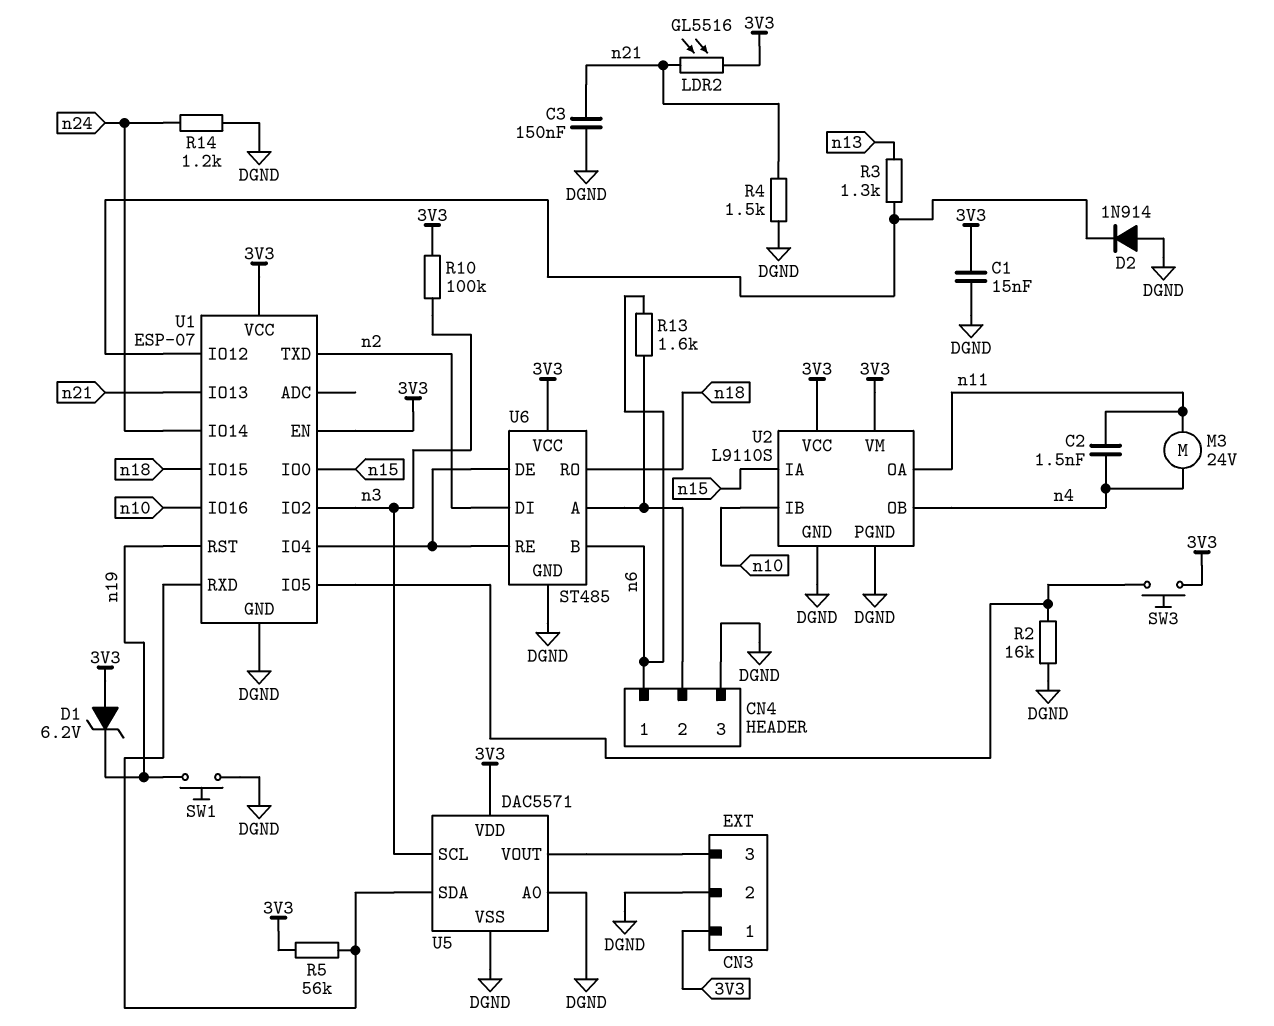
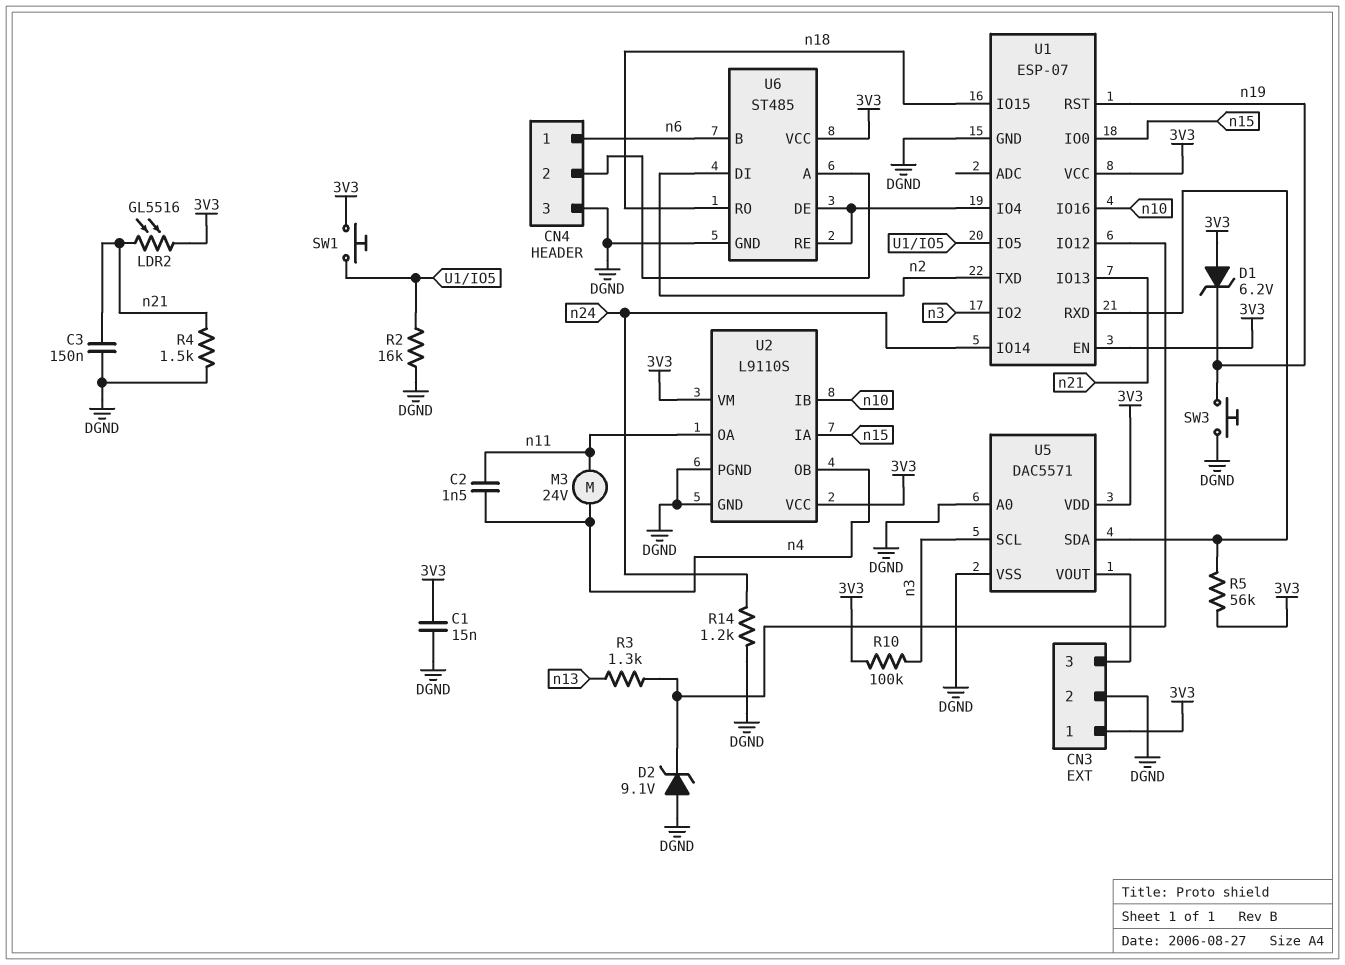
D2: diode 1N914 (A DGND, K U1/IO12) -> zener 9.1V (A DGND, K U1/IO12)
R13: 1.6k (CN4/2, n6) -> none
SW1: button (DGND, n19) -> button (3V3, U1/IO5)
SW3: button (3V3, U1/IO5) -> button (DGND, n19)

